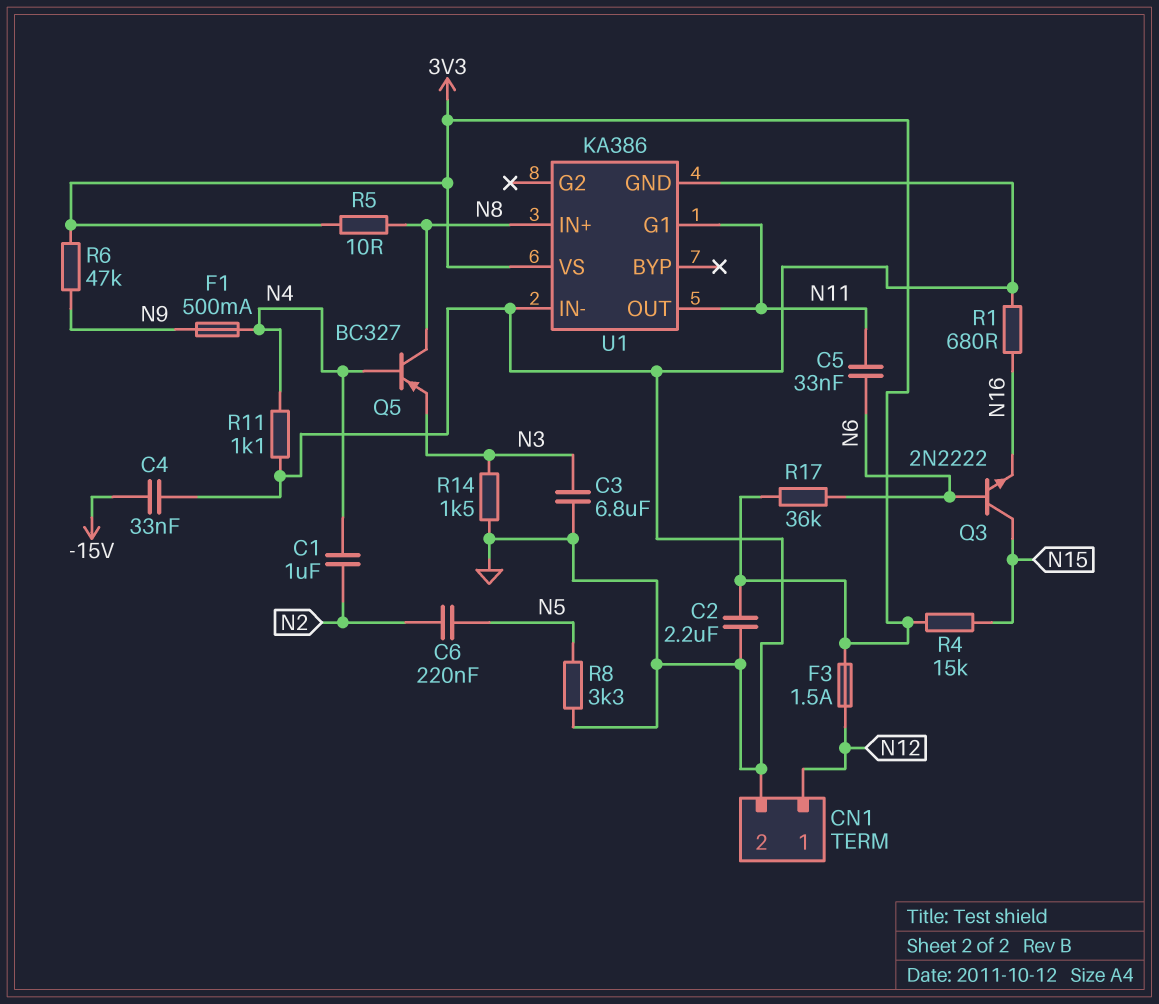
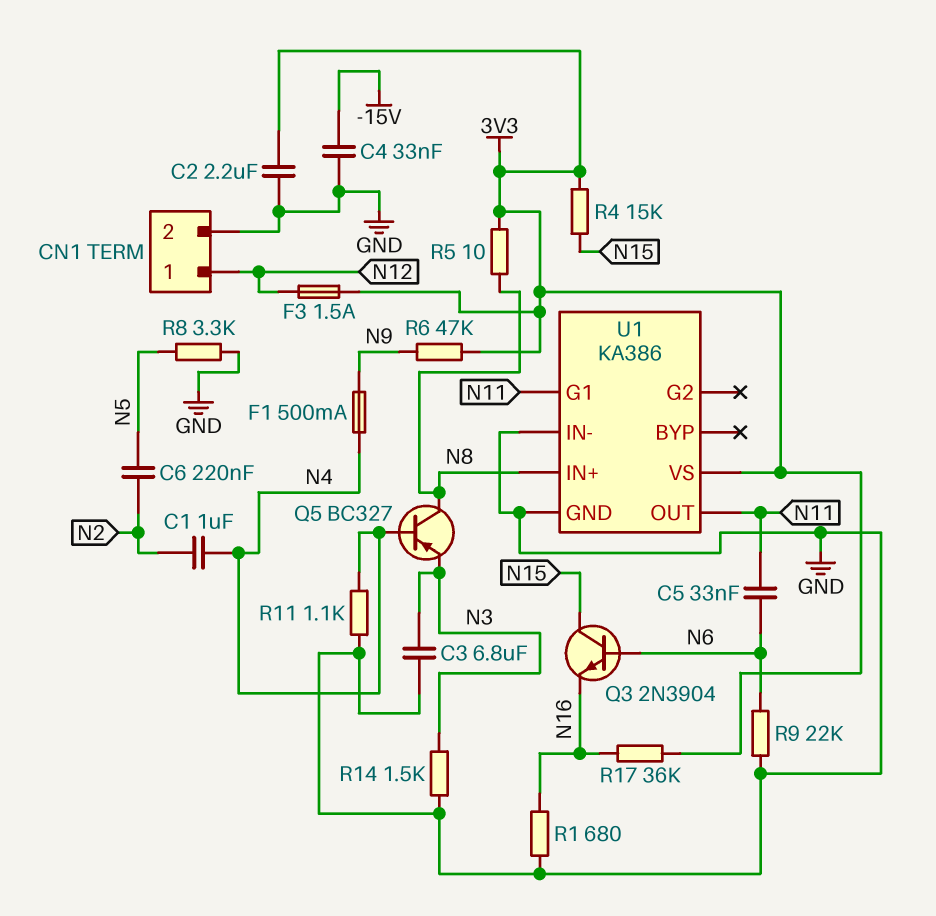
Q3: NPN 2N2222 (B N6, C N15, E N16) -> NPN 2N3904 (B N6, C N15, E N16)
R9: none -> 22k (GND, N6)
R17: 36k (3V3, N6) -> 36k (3V3, N16)

